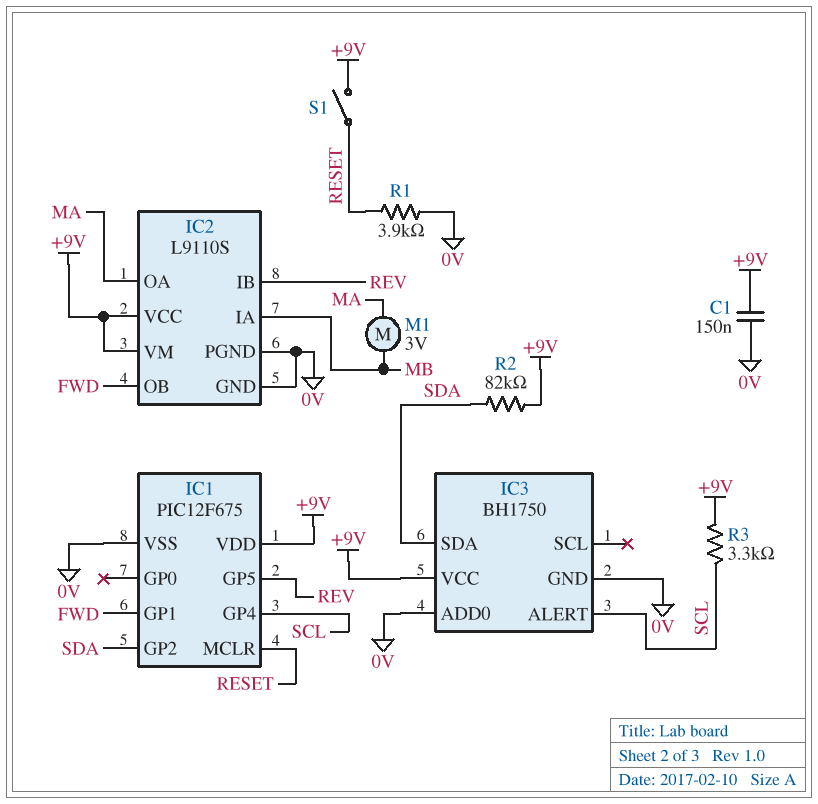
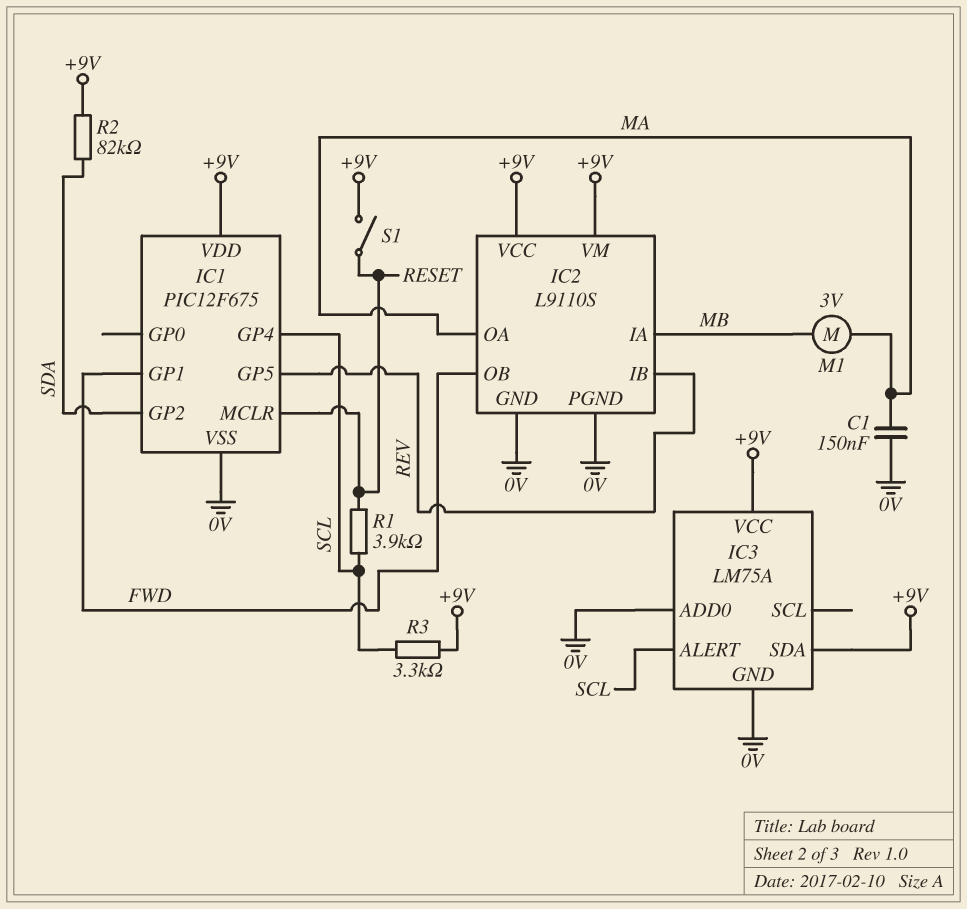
C1: 150nF (+9V, 0V) -> 150nF (0V, MA)
IC3: BH1750 -> LM75A
IC3 pin SDA: SDA -> +9V
R1: 3.9k (0V, RESET) -> 3.9k (RESET, SCL)

